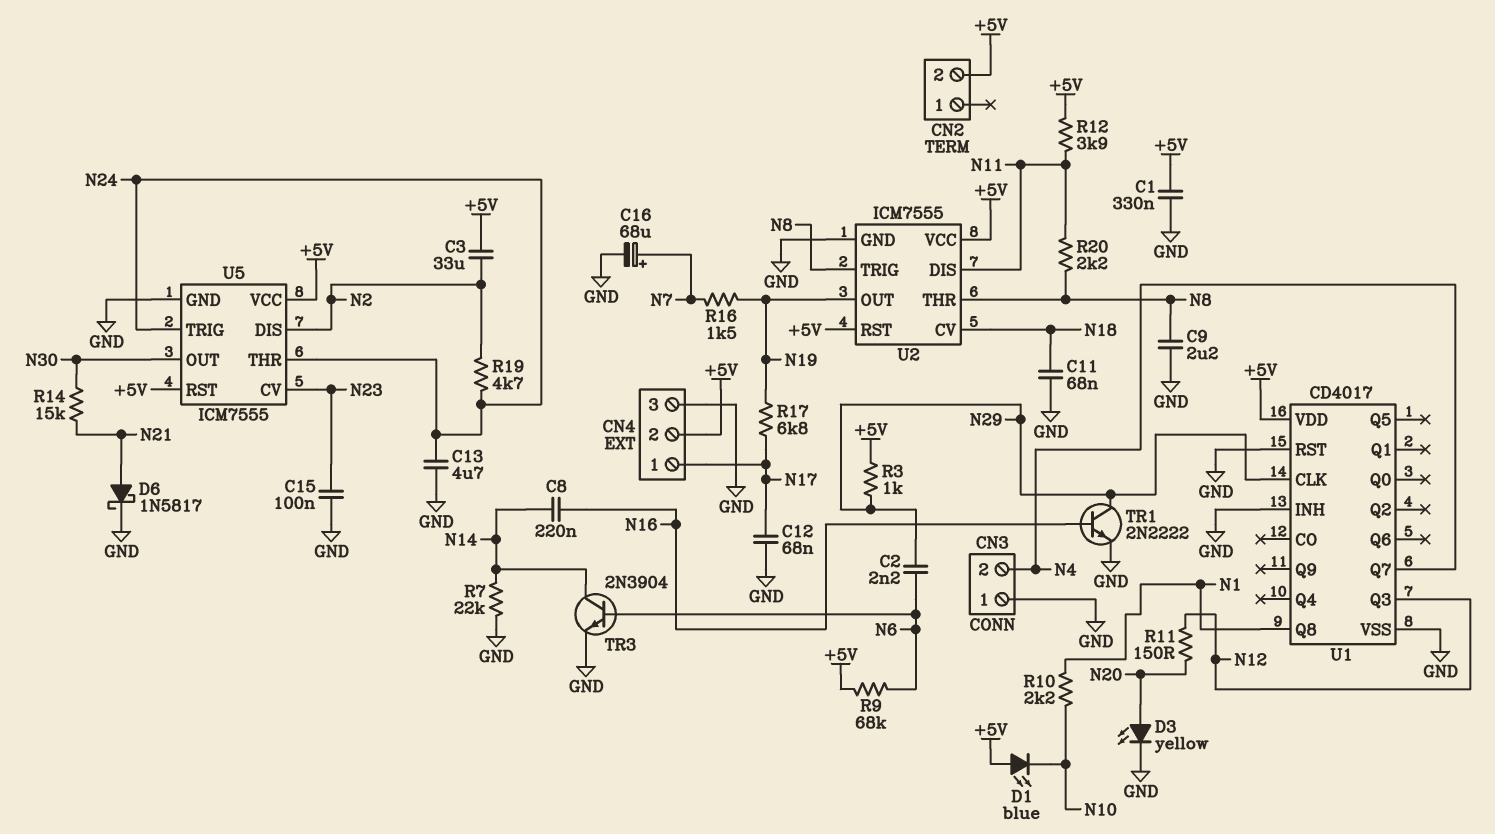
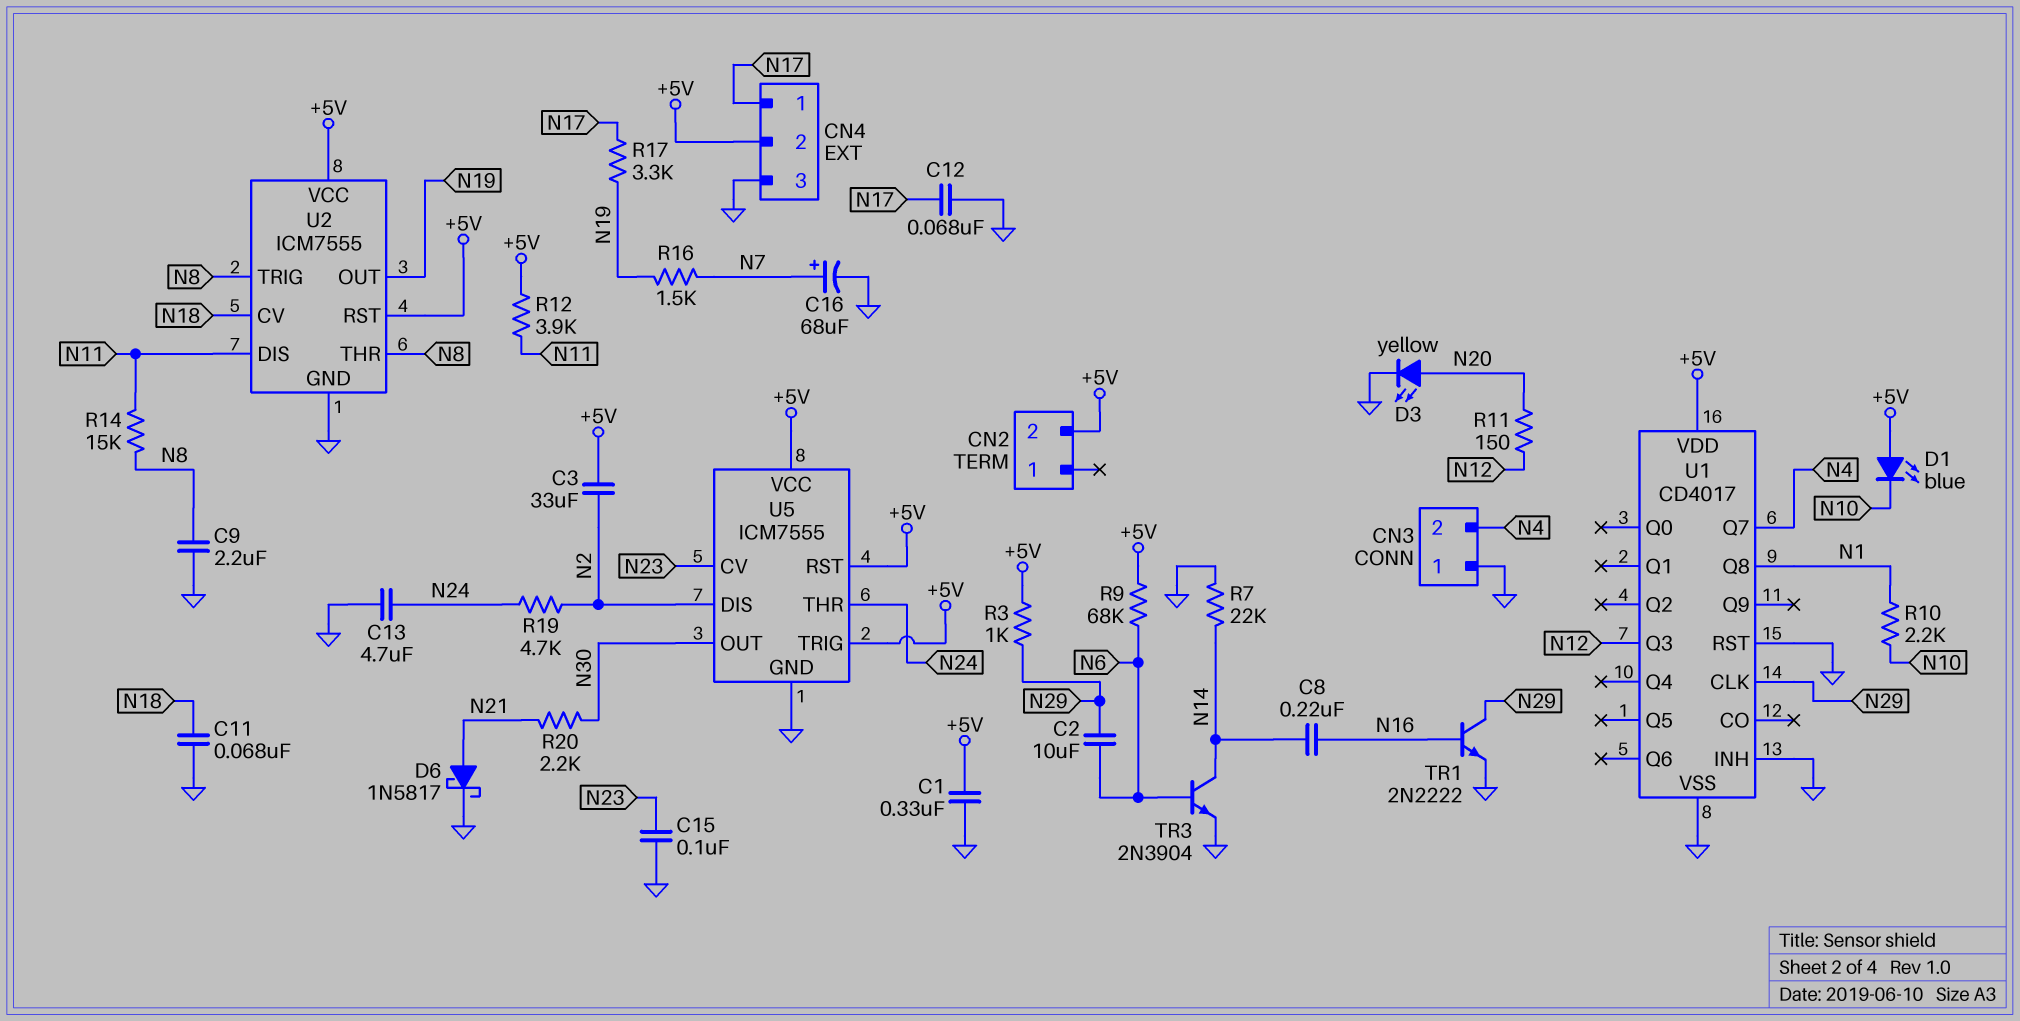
C2: 2.2nF (N6, N29) -> 10uF (N6, N29)
R14: 15k (N21, N30) -> 15k (N8, N11)
R17: 6.8k (N17, N19) -> 3.3k (N17, N19)
R20: 2.2k (N8, N11) -> 2.2k (N21, N30)
U5 pin TRIG: N24 -> +5V

